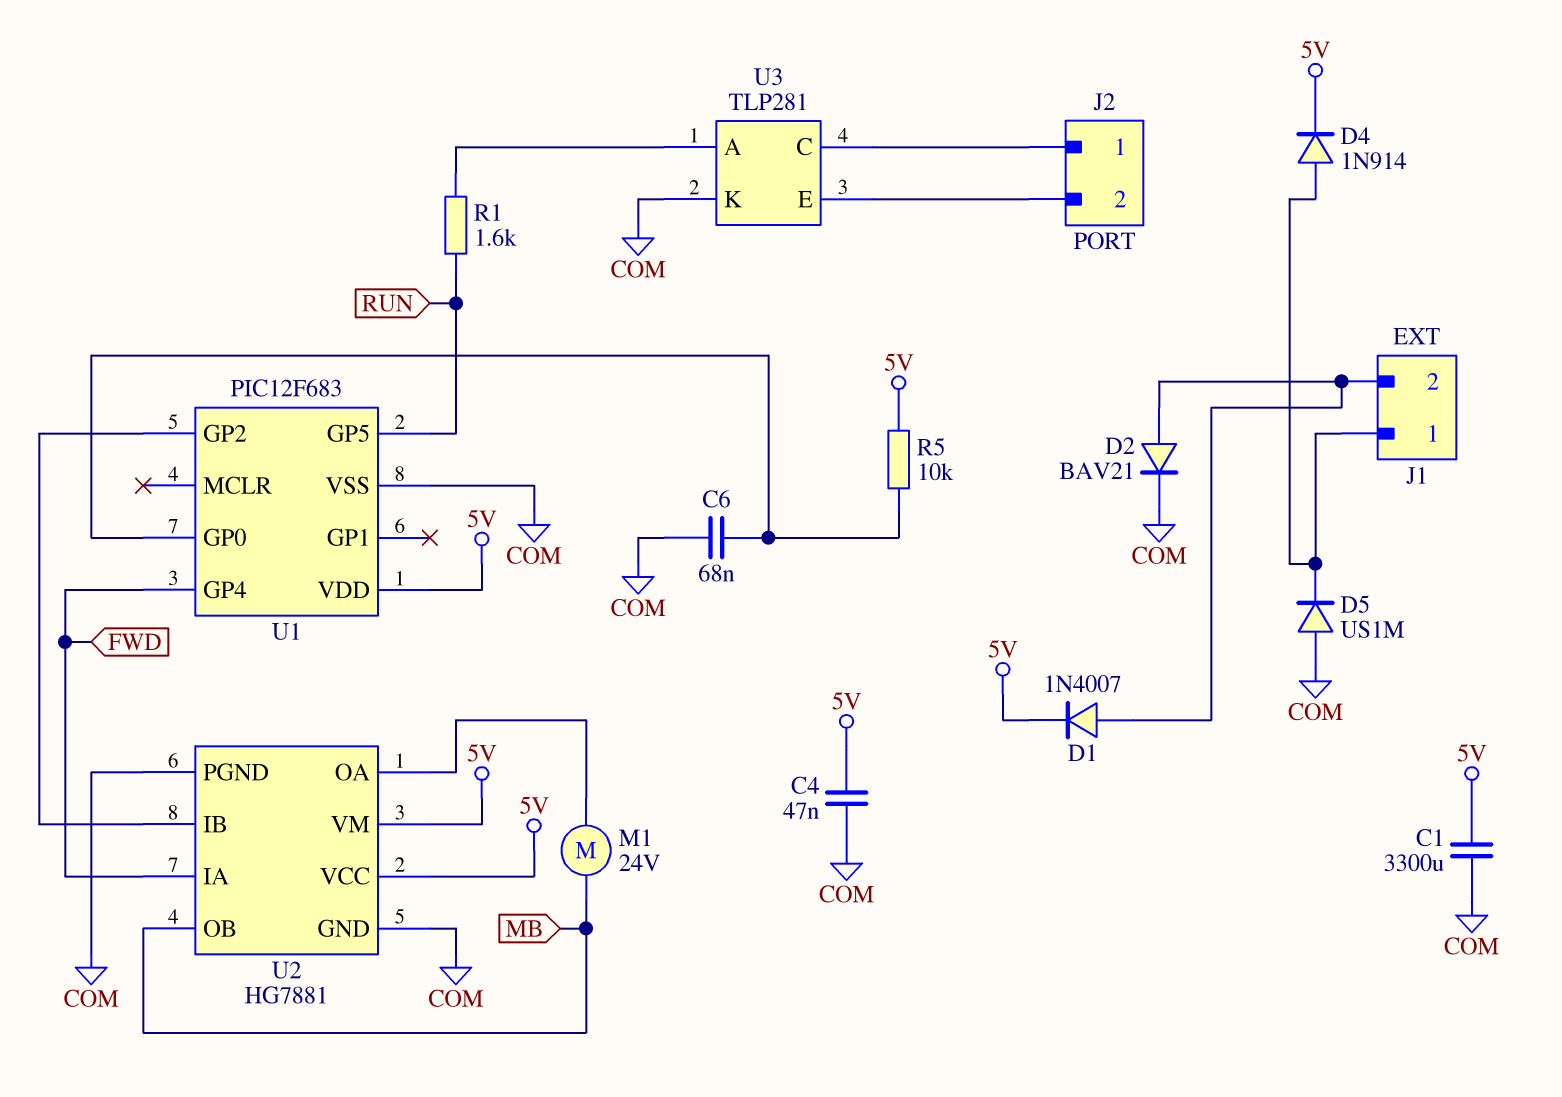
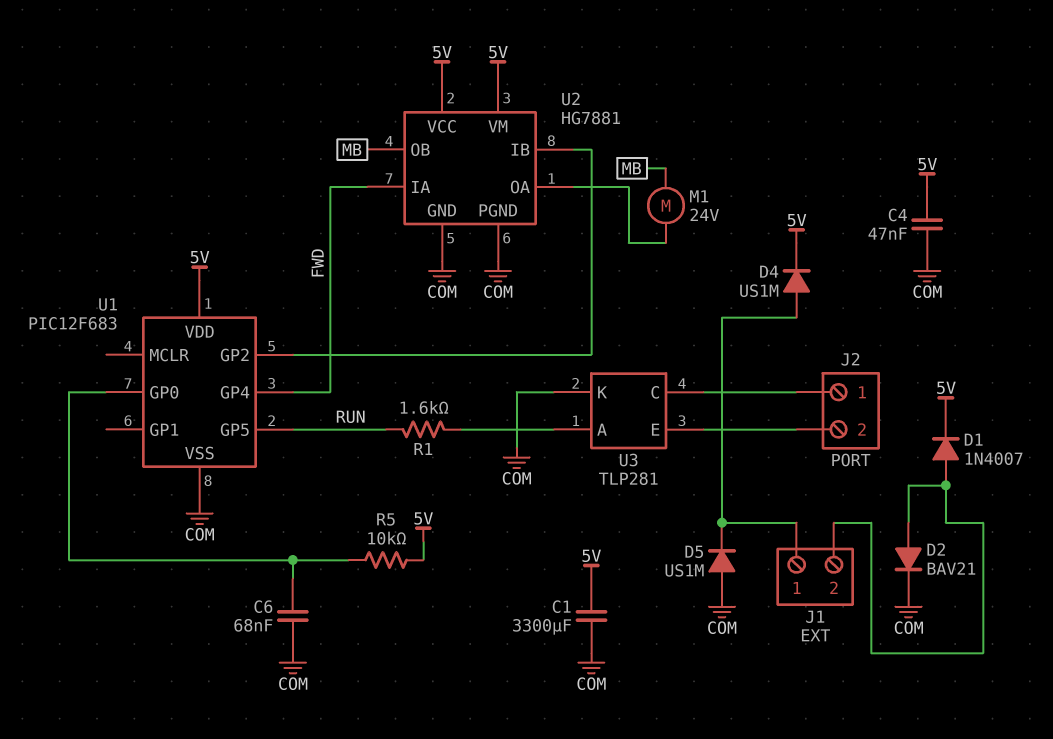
D4: diode 1N914 (A J1/1, K 5V) -> diode US1M (A J1/1, K 5V)

